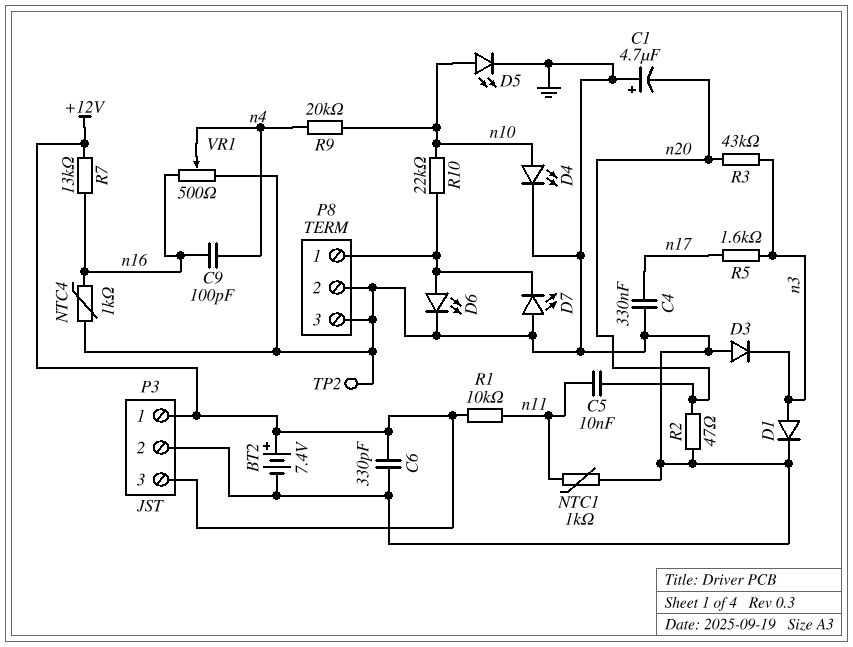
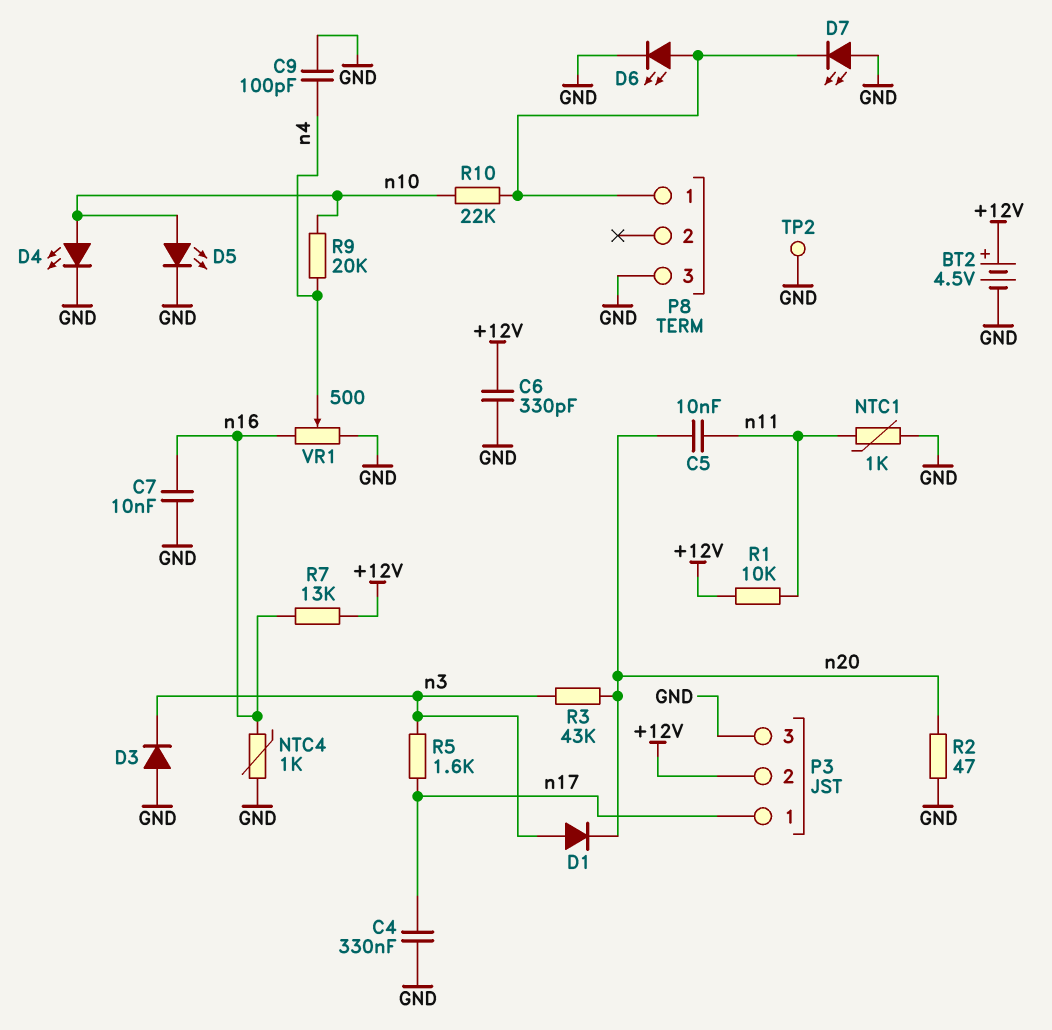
BT2: 7.4V (plus +12V, minus GND) -> 4.5V (plus +12V, minus GND)
C1: 4.7uF (plus GND, minus n20) -> none
C7: none -> 10nF (GND, n16)
C9: 100pF (n4, n16) -> 100pF (GND, n4)
D1: diode (A n3, K GND) -> diode (A n3, K n20)
P3 pin 1: +12V -> n17
P3 pin 2: GND -> +12V
P3 pin 3: +12V -> GND
P8 pin 2: GND -> none

